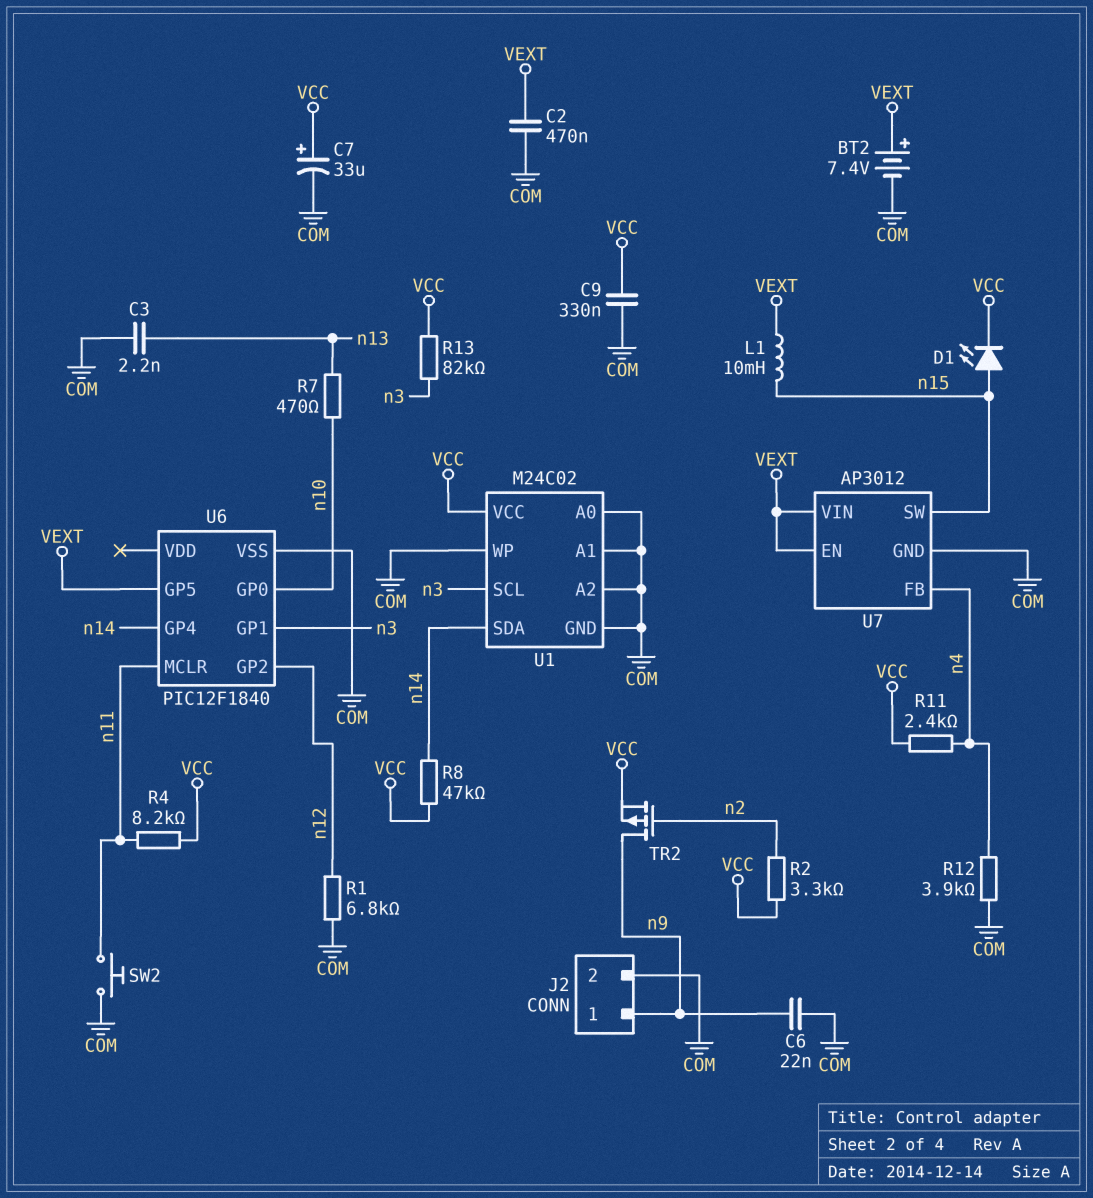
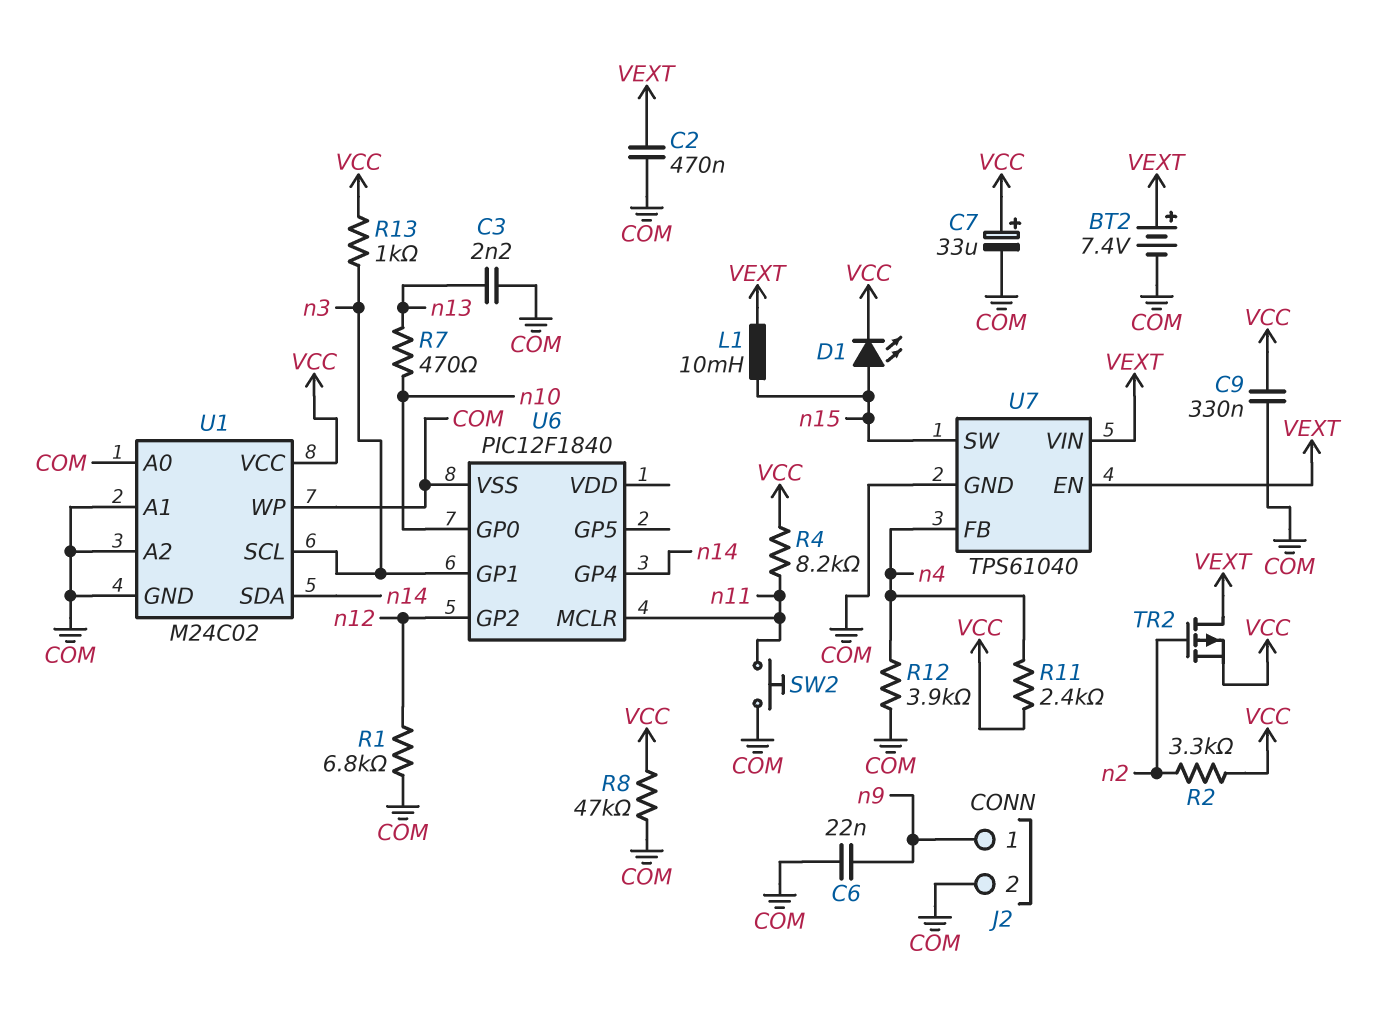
R8: 47k (VCC, n14) -> 47k (COM, VCC)
R13: 82k (VCC, n3) -> 1k (VCC, n3)
TR2: PMOS (G n2, D n9, S VCC) -> PMOS (G n2, D VEXT, S VCC)
U6 pin GP5: VEXT -> none
U7: AP3012 -> TPS61040

